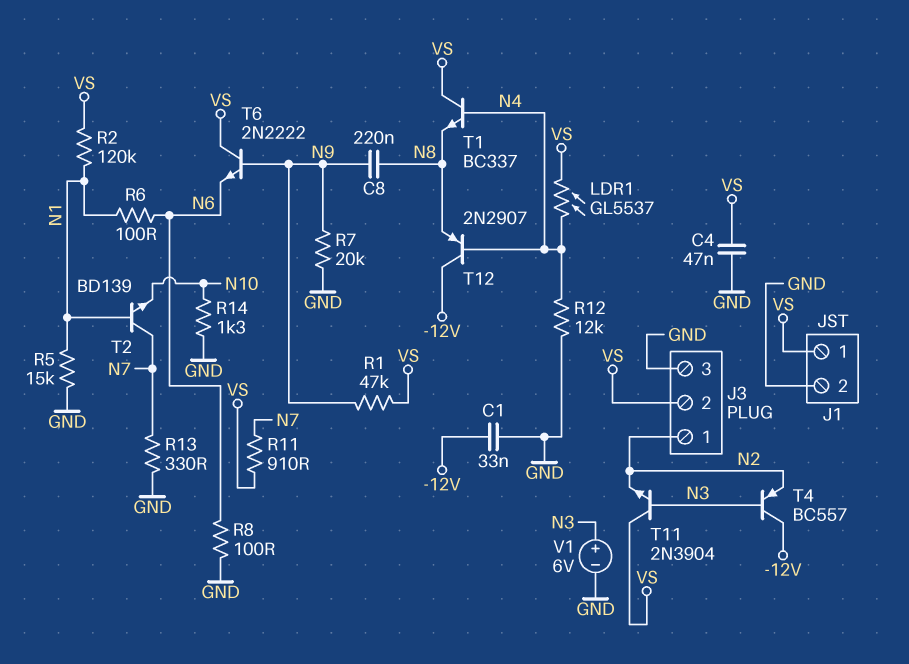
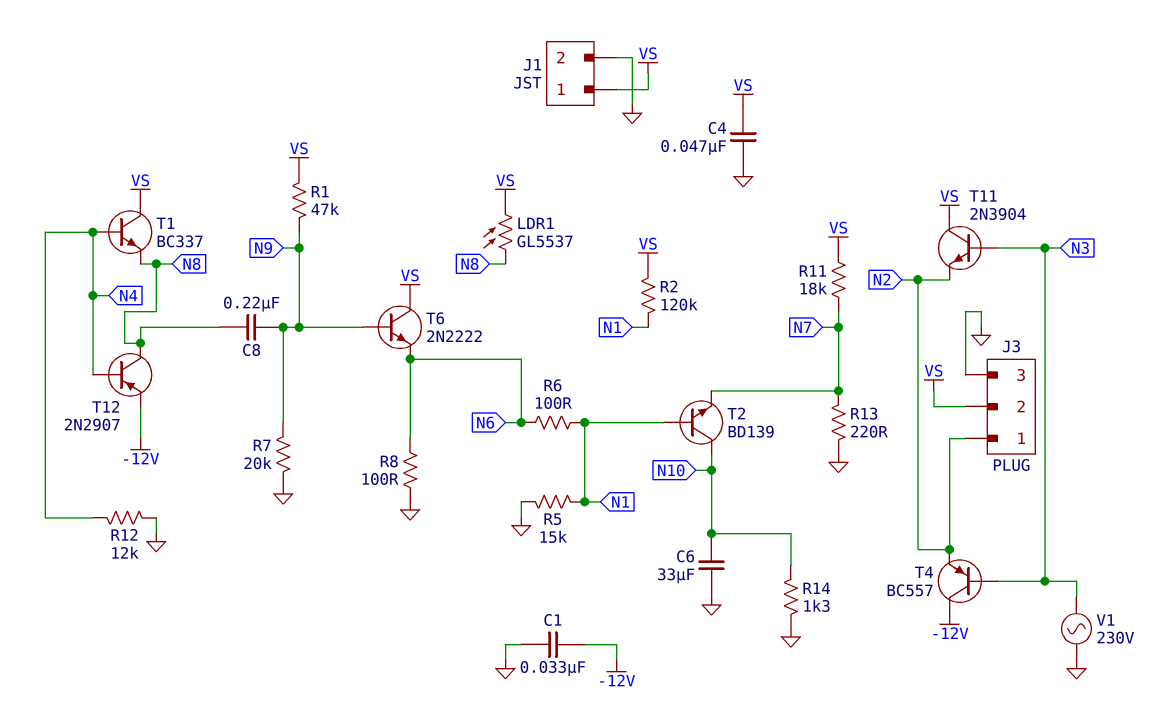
C6: none -> 33uF (GND, N10)
LDR1: GL5537 (N4, VS) -> GL5537 (N8, VS)
R11: 910 (N7, VS) -> 18k (N7, VS)
R13: 330 (GND, N7) -> 220 (GND, N7)
T2: NPN BD139 (B N1, C N7, E N10) -> NPN BD139 (B N1, C N10, E N7)
T12: PNP 2N2907 (B N4, C -12V, E N8) -> PNP 2N2907 (B N4, C N8, E -12V)
V1: 6V (plus N3, minus GND) -> AC 230V (GND, N3)

